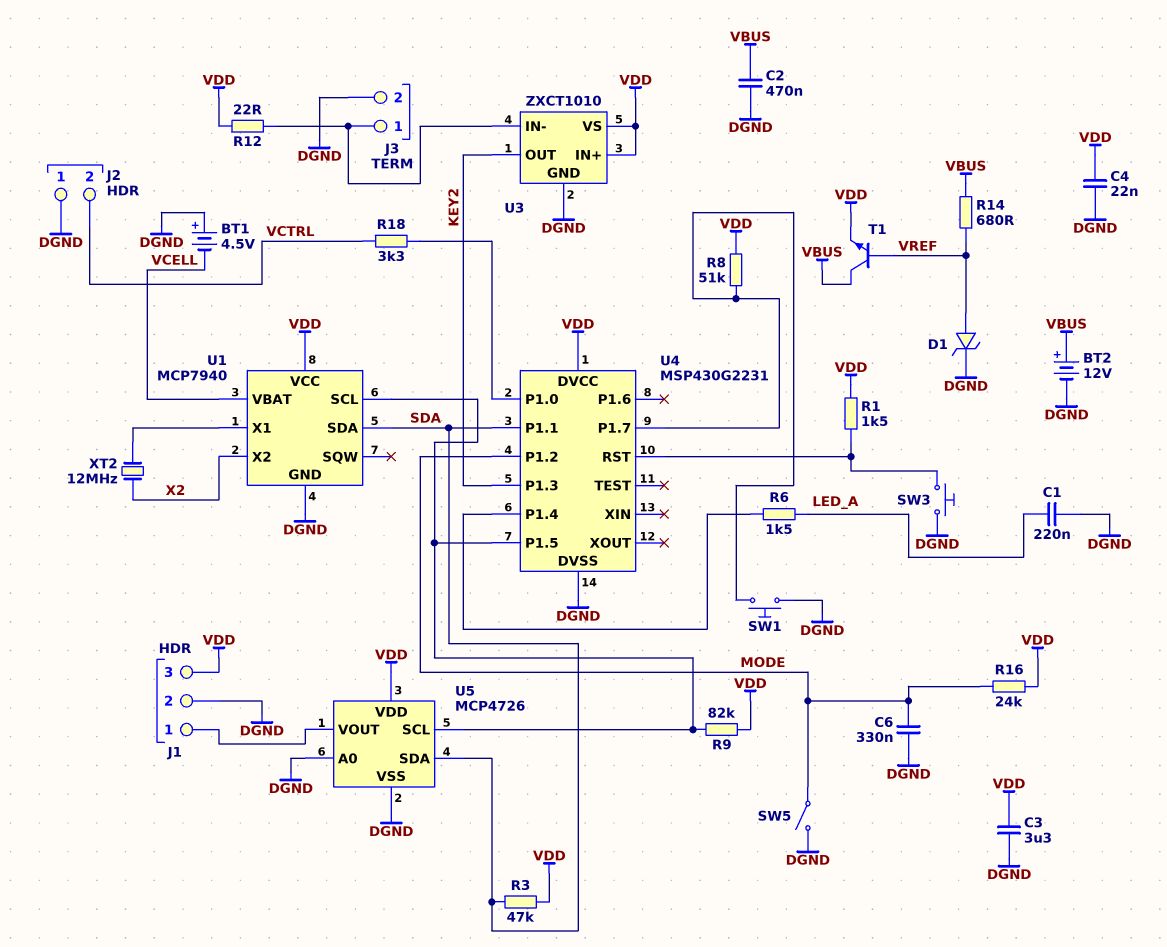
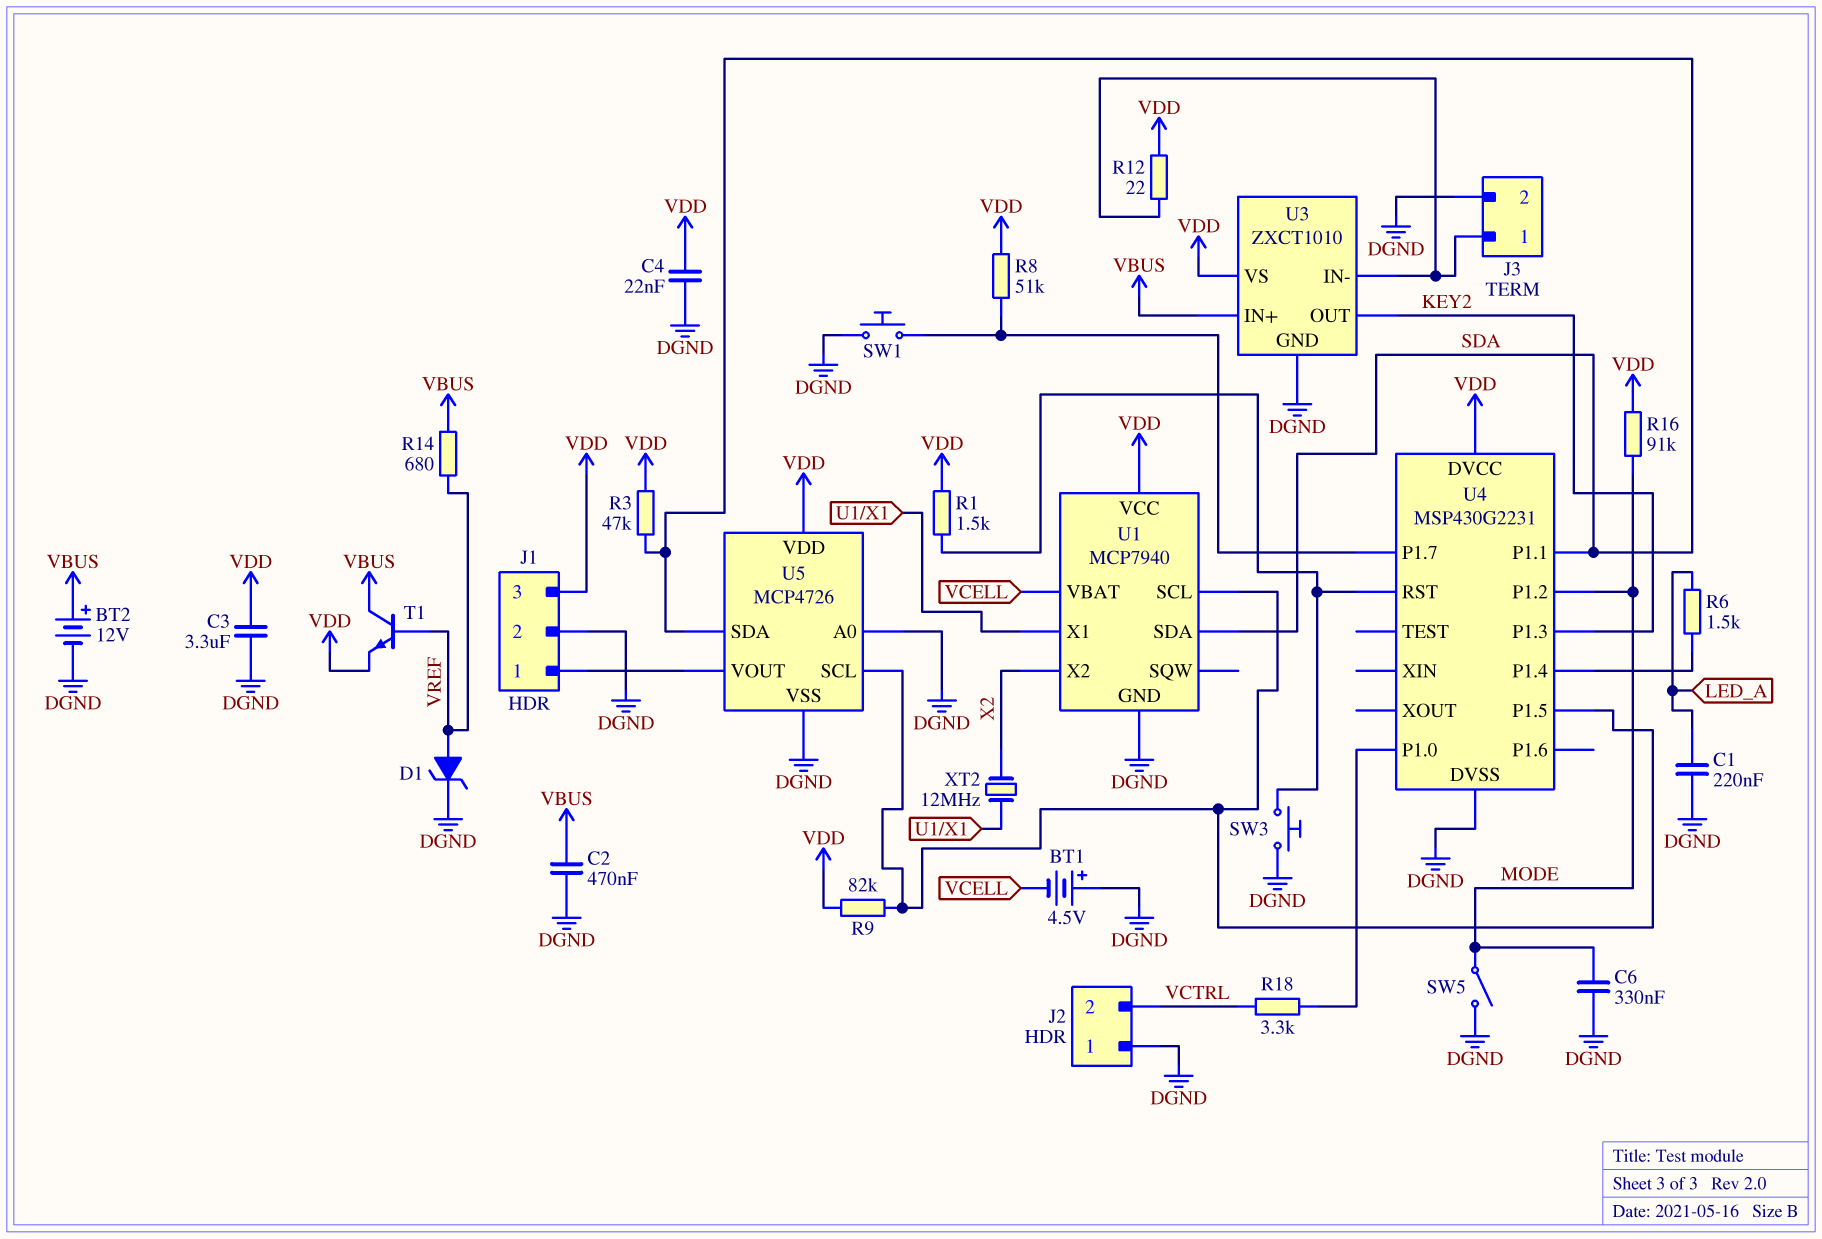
R16: 24k (MODE, VDD) -> 91k (MODE, VDD)
U3 pin IN+: VDD -> VBUS

